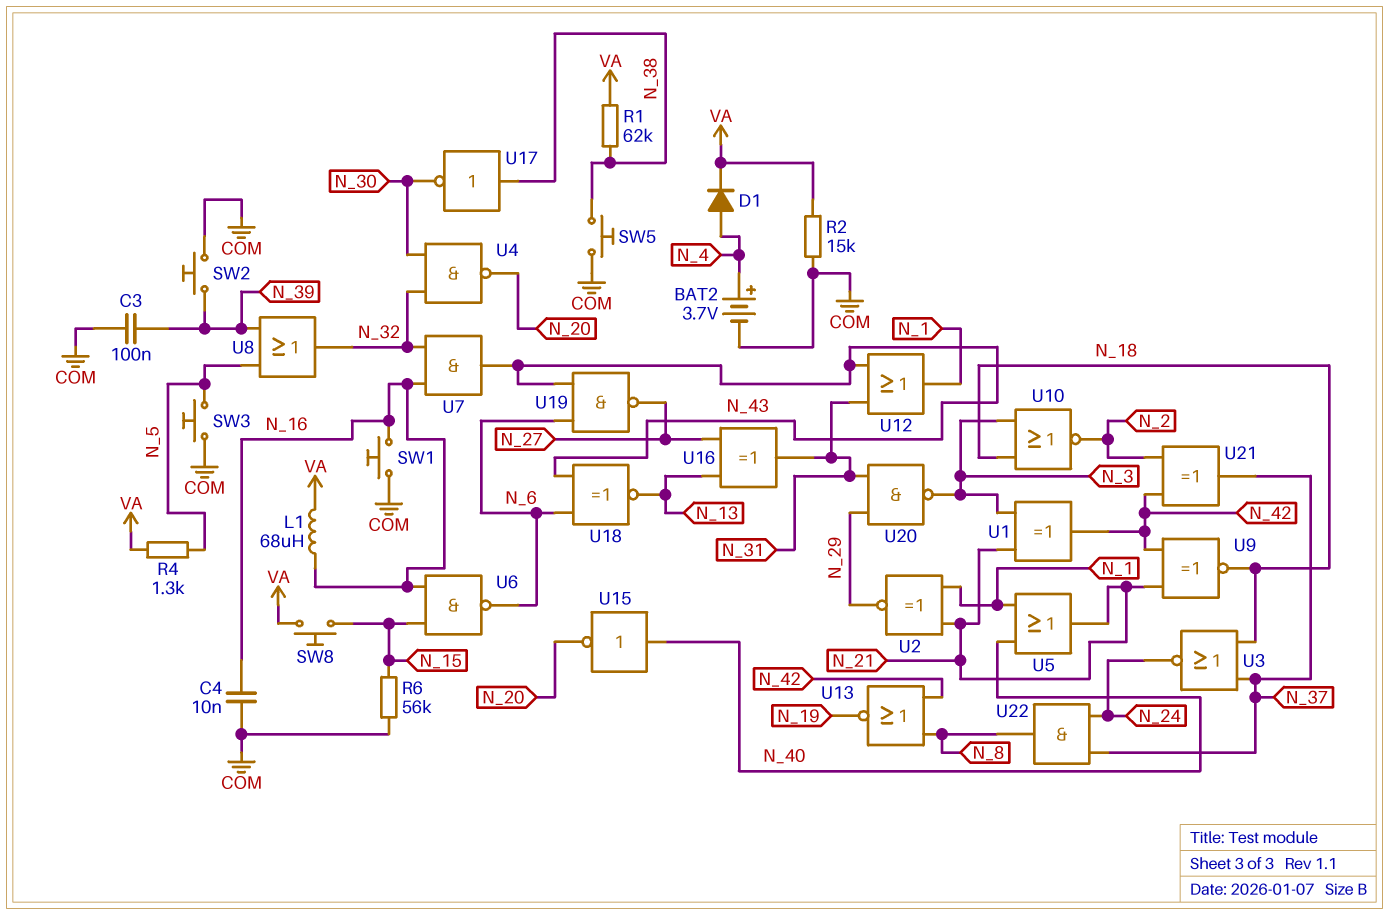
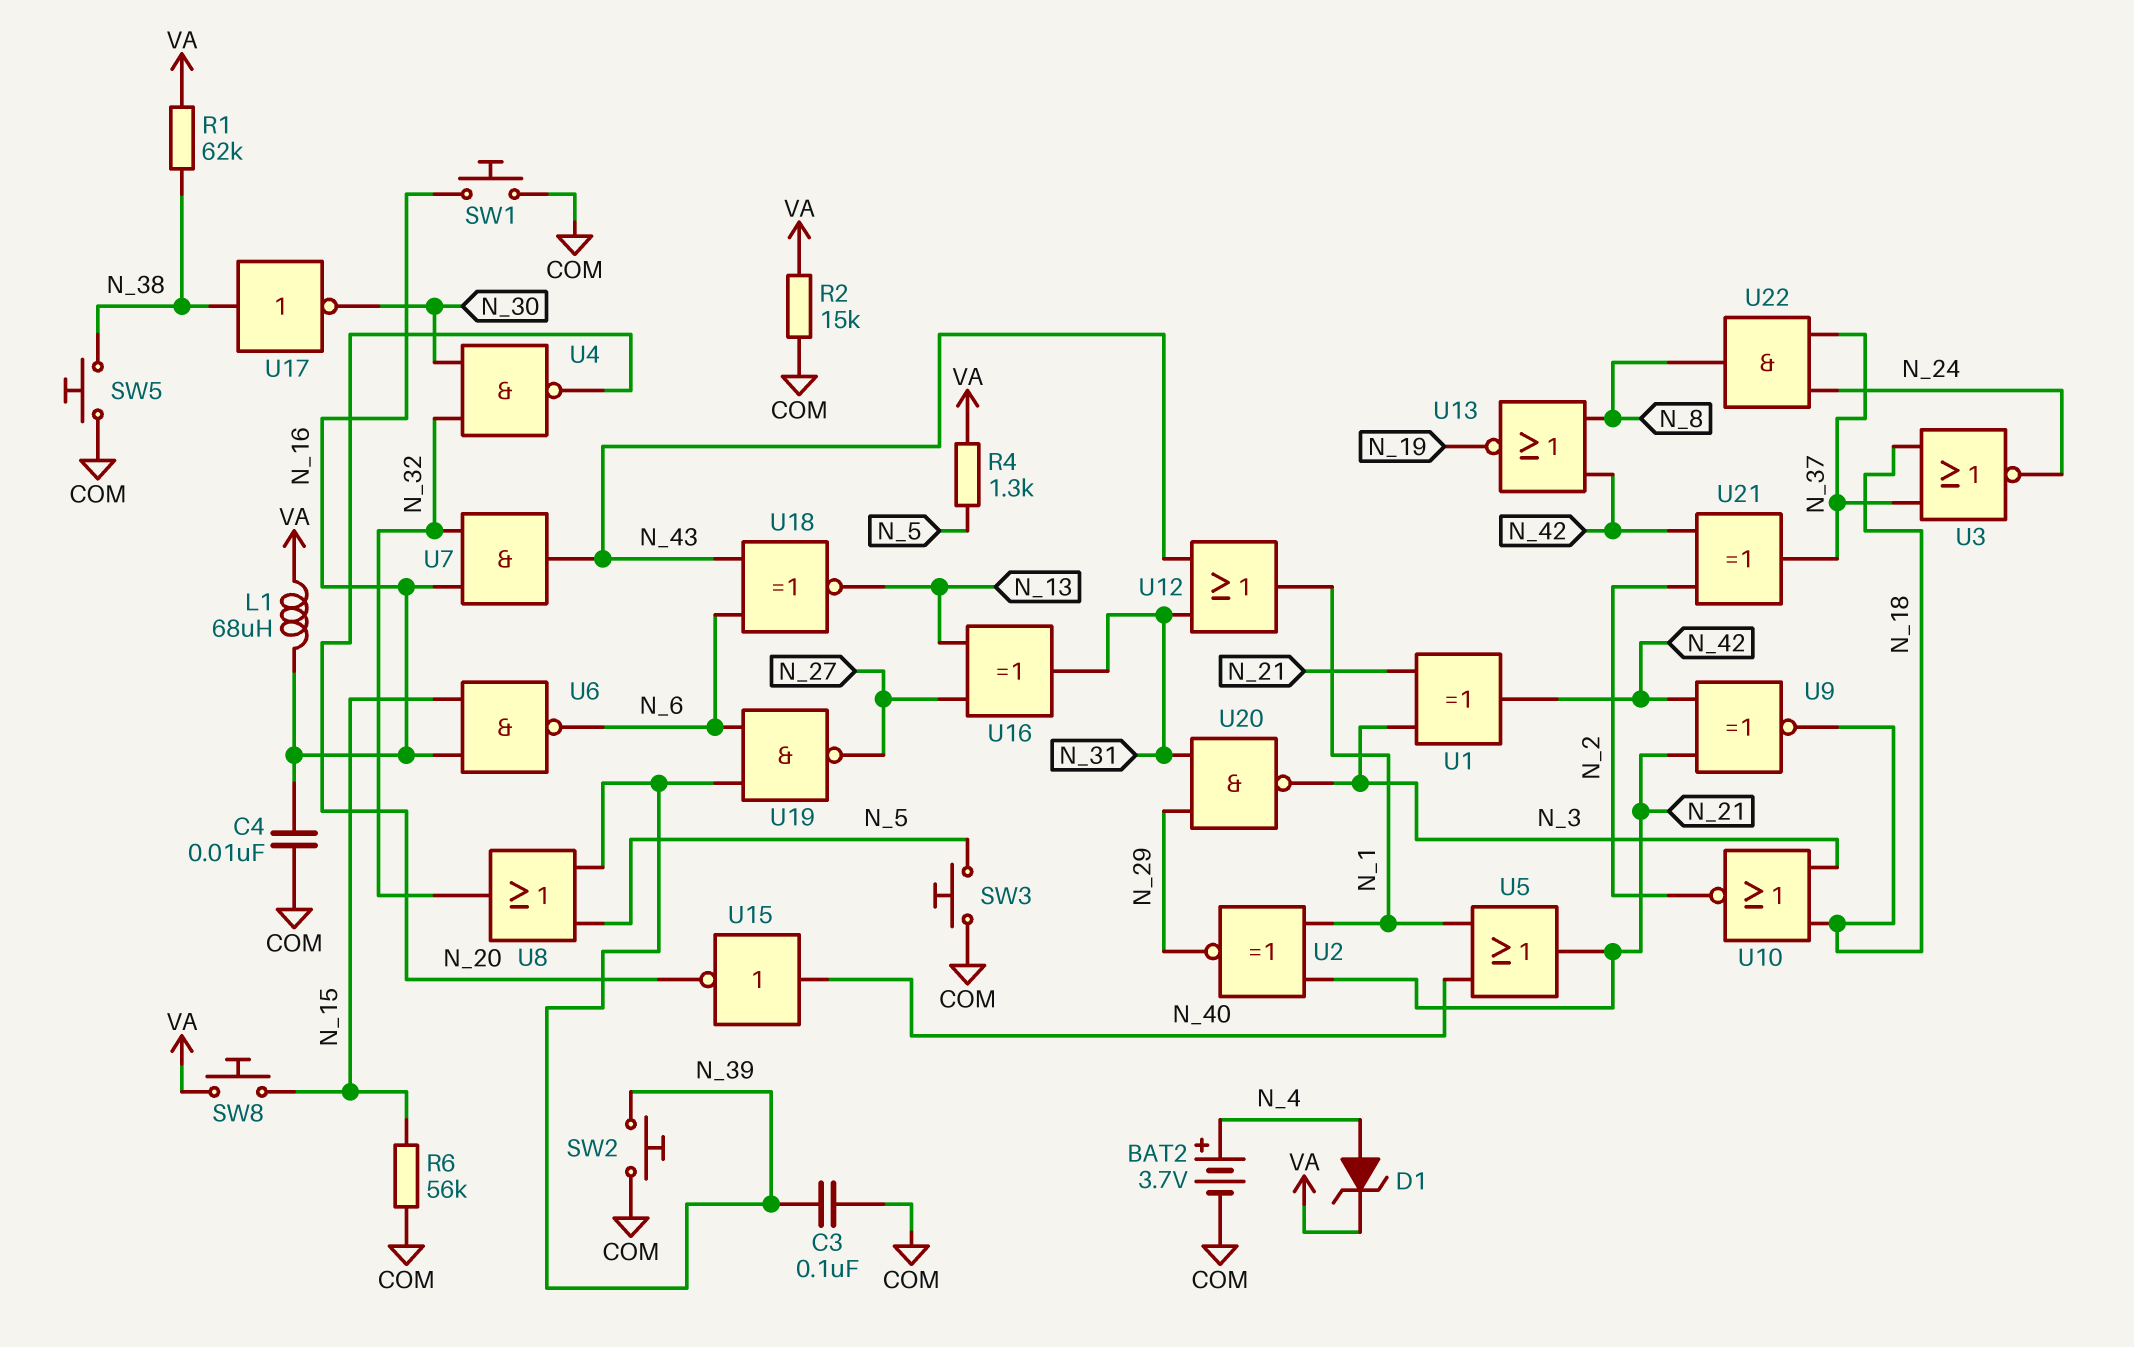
D1: diode (A N_4, K VA) -> zener (A N_4, K VA)
U19: NAND (in N_6, in N_43, out N_27) -> NAND (in N_6, in N_39, out N_27)

